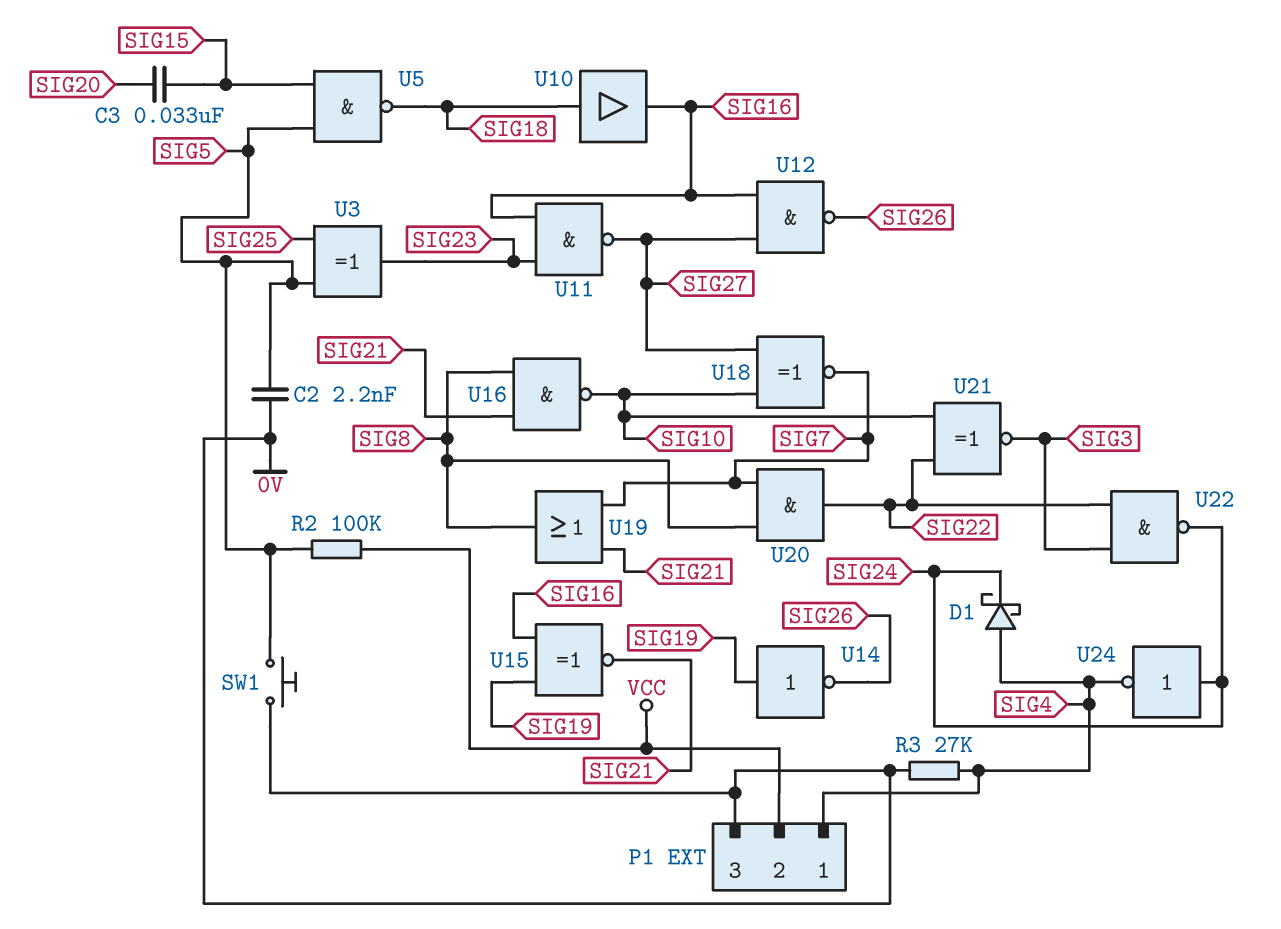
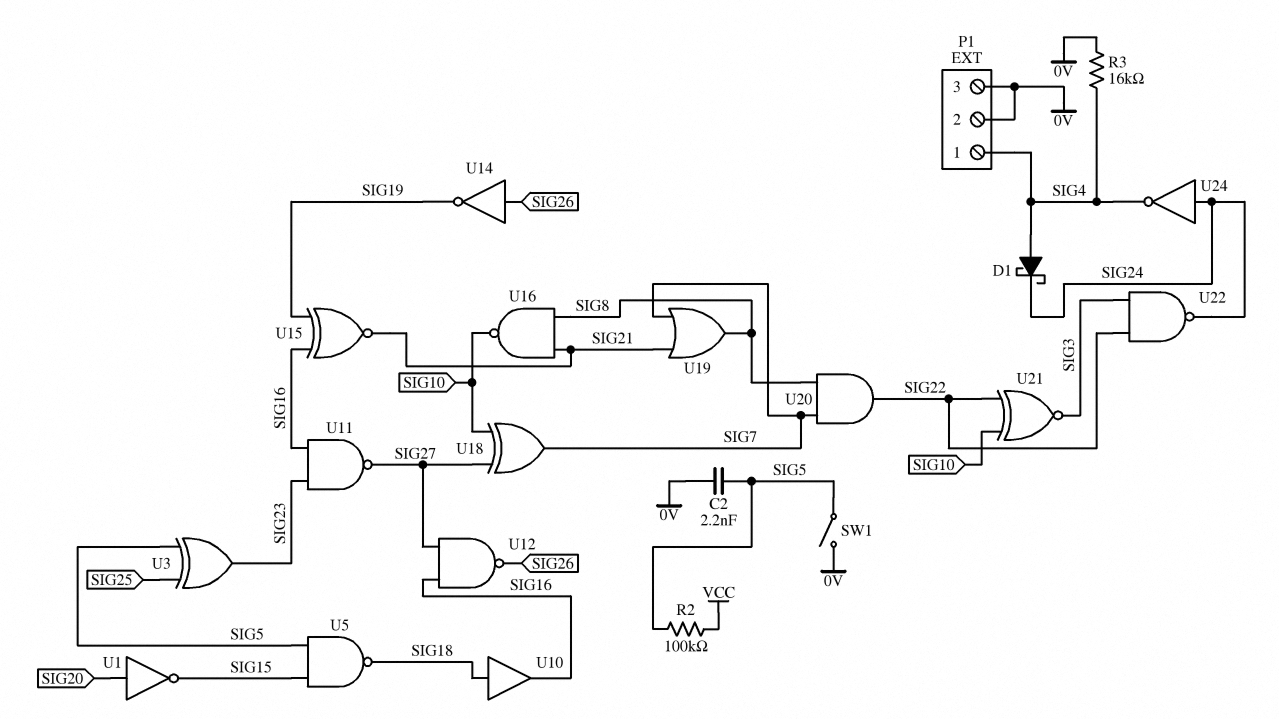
C3: 33nF (SIG15, SIG20) -> none
P1 pin 2: VCC -> 0V
R3: 27k (0V, SIG4) -> 16k (0V, SIG4)
SW1: button (0V, SIG5) -> switch (0V, SIG5)
U1: none -> NOT (in SIG20, out SIG15)
U14: NOT (in SIG19, out SIG26) -> NOT (in SIG26, out SIG19)
U18: XNOR (in SIG10, in SIG27, out SIG7) -> XOR (in SIG10, in SIG27, out SIG7)

